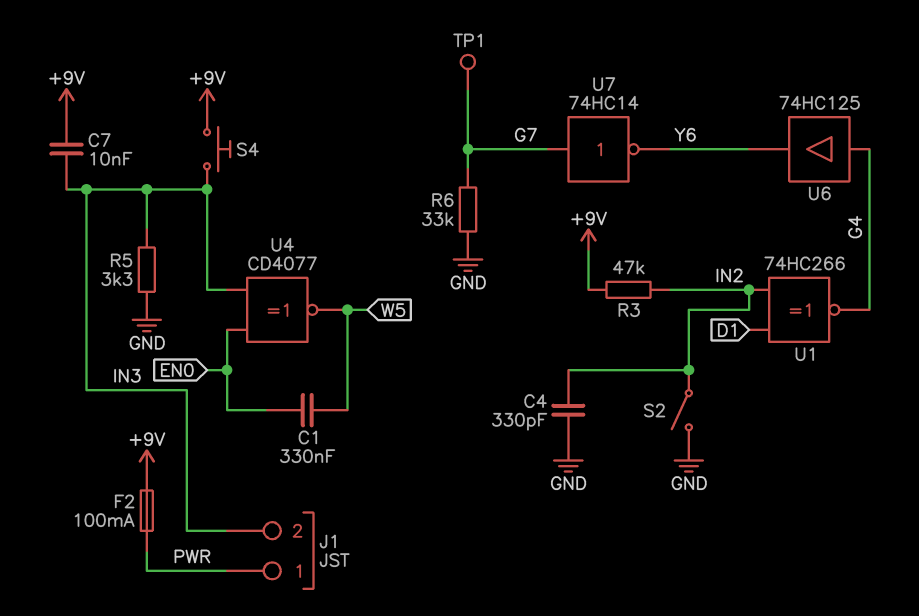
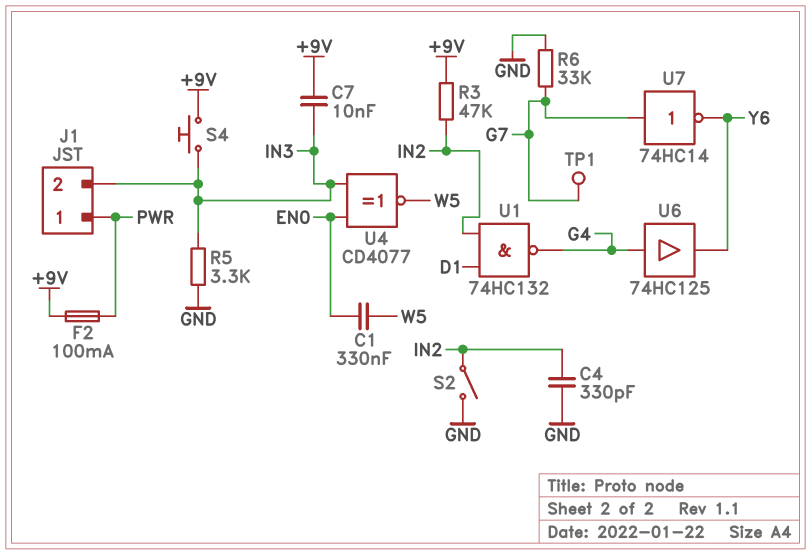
U1: XNOR 74HC266 (in D1, in IN2, out G4) -> NAND 74HC132 (in D1, in IN2, out G4)

